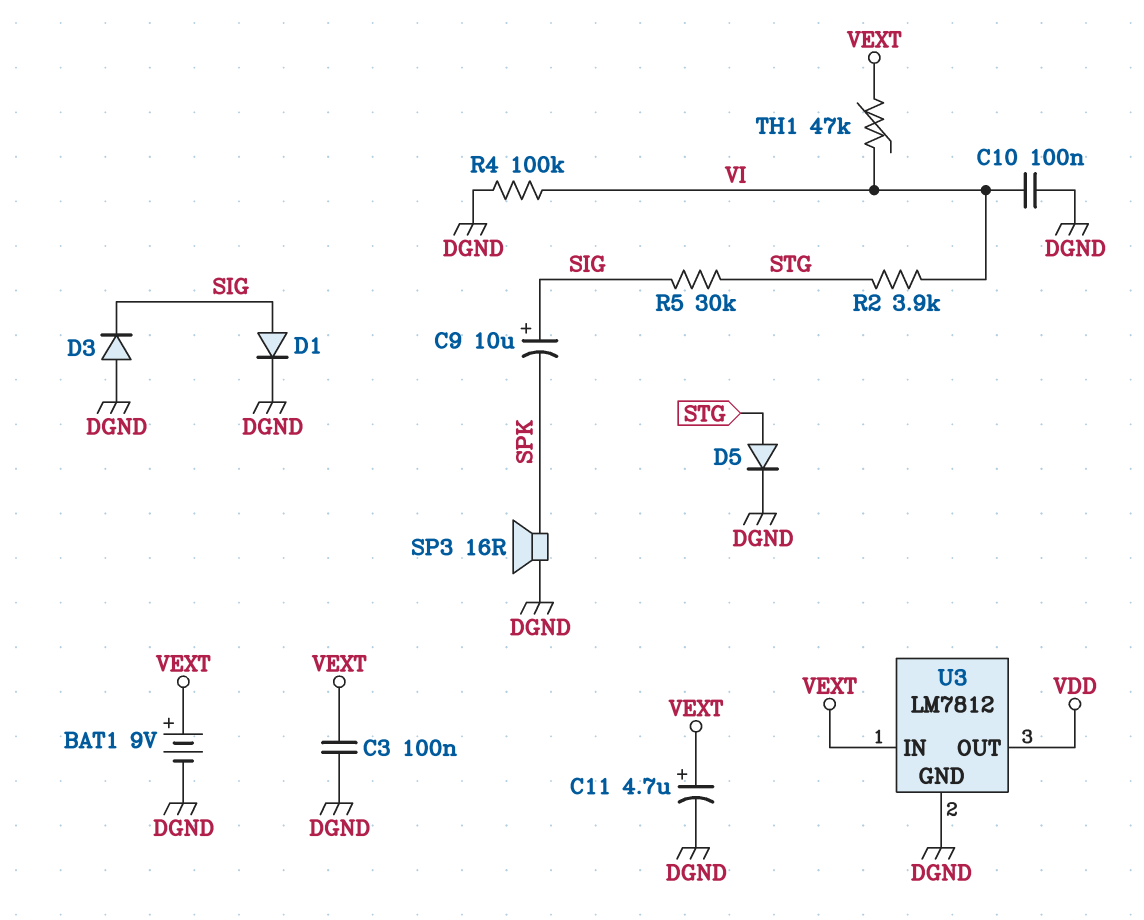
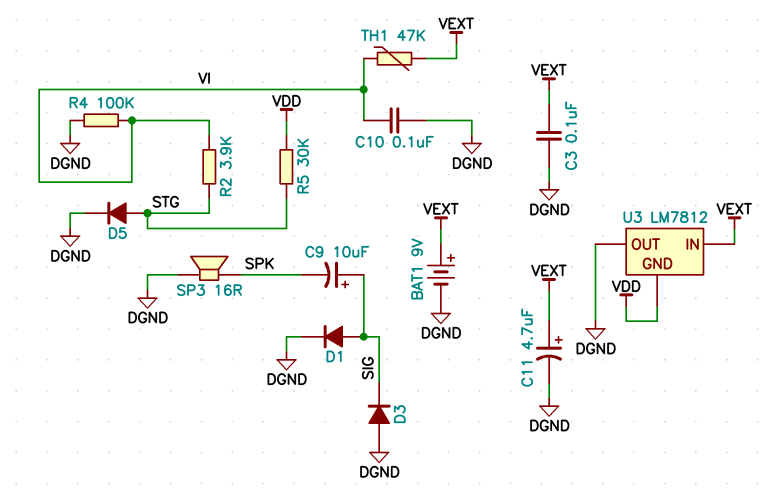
R5: 30k (SIG, STG) -> 30k (STG, VDD)
U3 pin GND: DGND -> VDD
U3 pin OUT: VDD -> DGND

